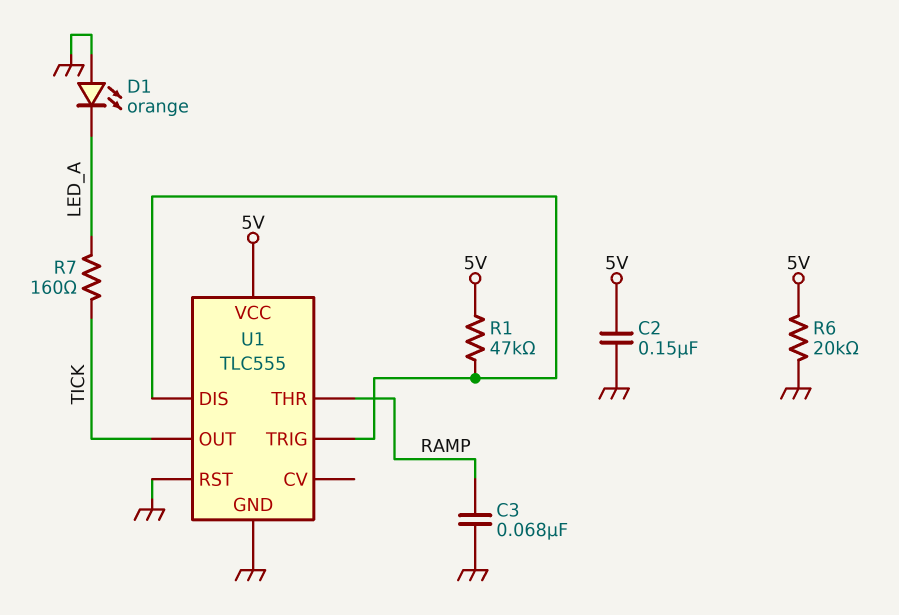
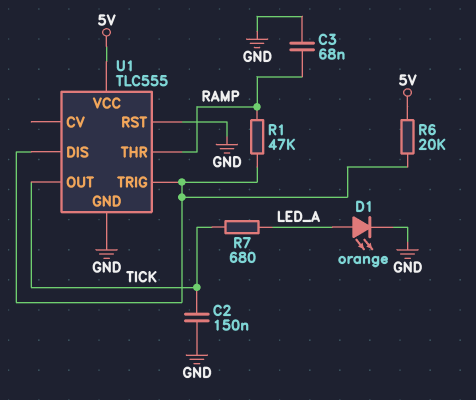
C2: 150nF (5V, GND) -> 150nF (GND, TICK)
D1: LED orange (A GND, K LED_A) -> LED orange (A LED_A, K GND)
R1: 47k (5V, U1/DIS) -> 47k (RAMP, U1/DIS)
R6: 20k (5V, GND) -> 20k (5V, U1/DIS)
R7: 160 (LED_A, TICK) -> 680 (LED_A, TICK)

